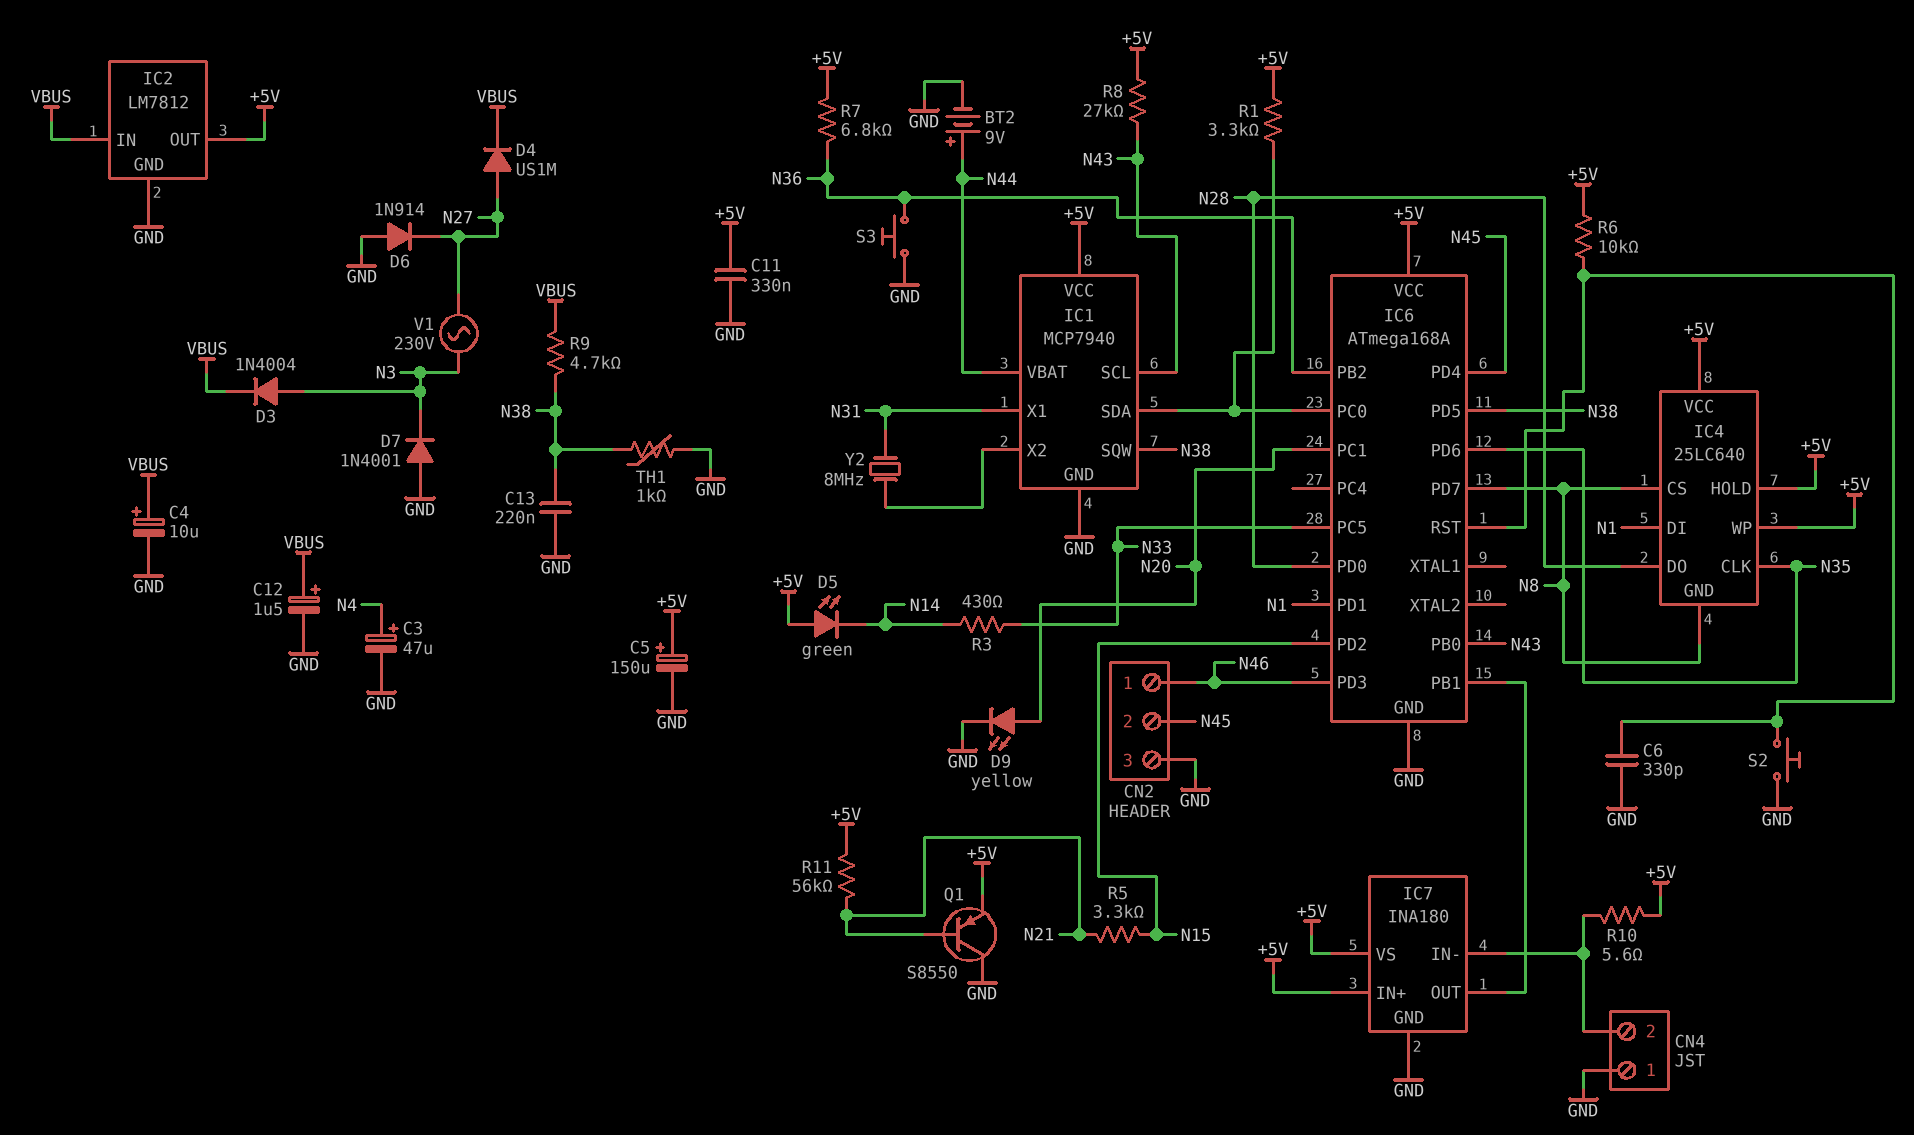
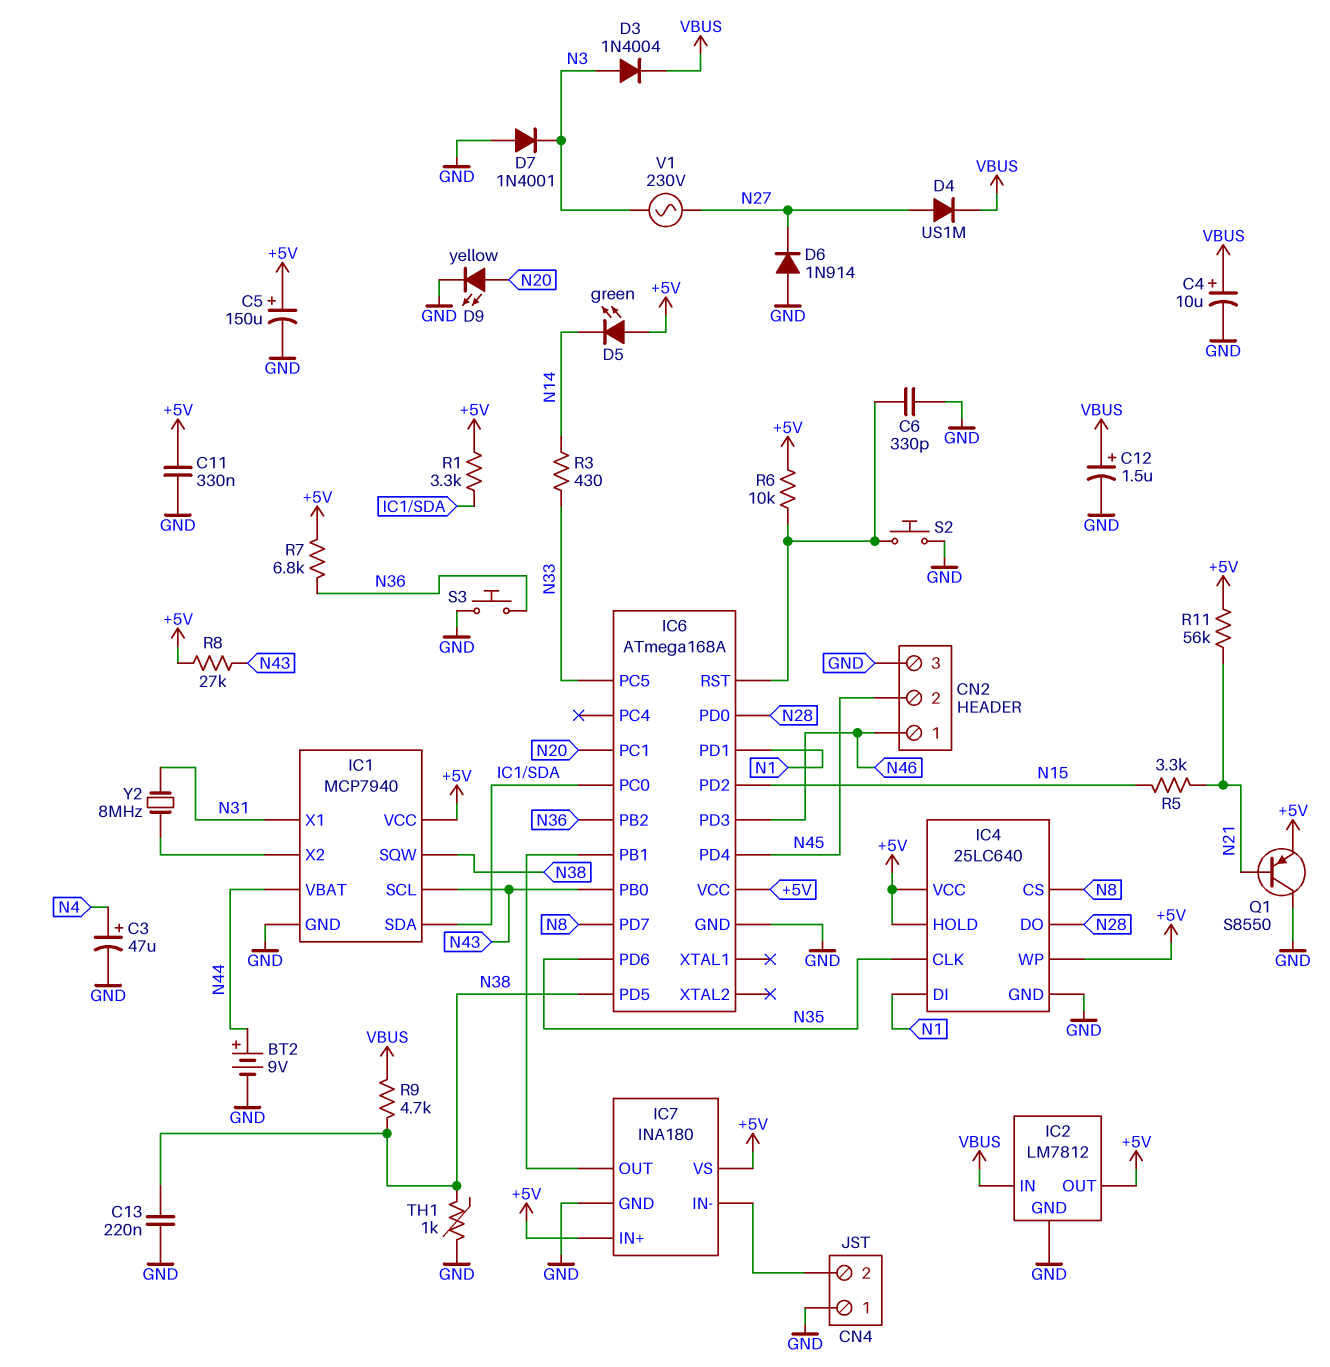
IC4 pin GND: N8 -> GND
R10: 5.6 (+5V, CN4/2) -> none

